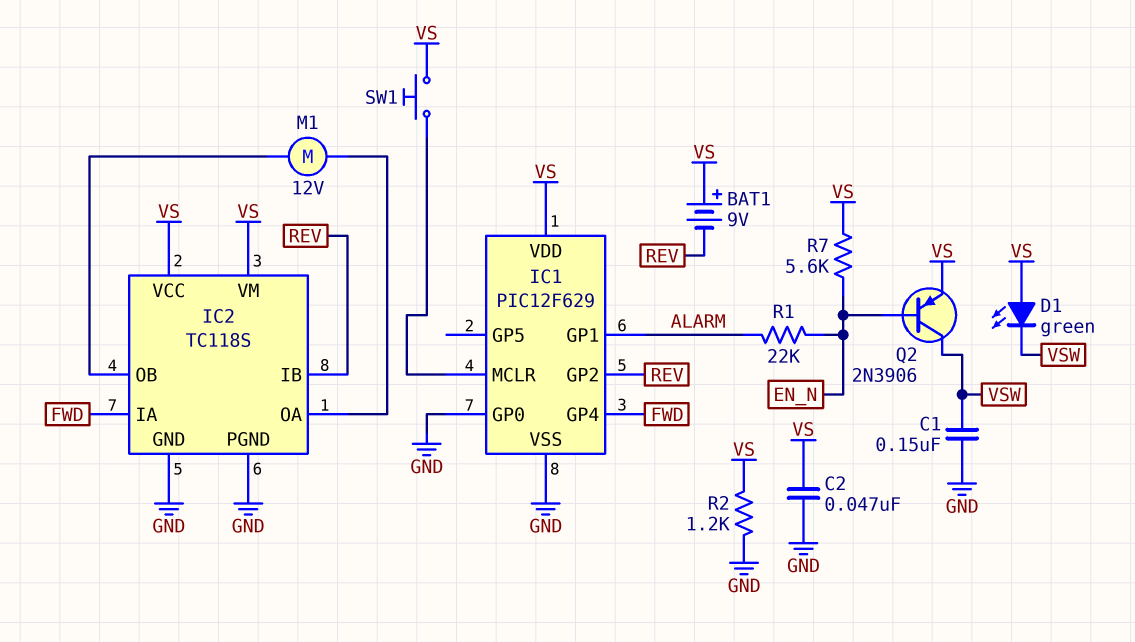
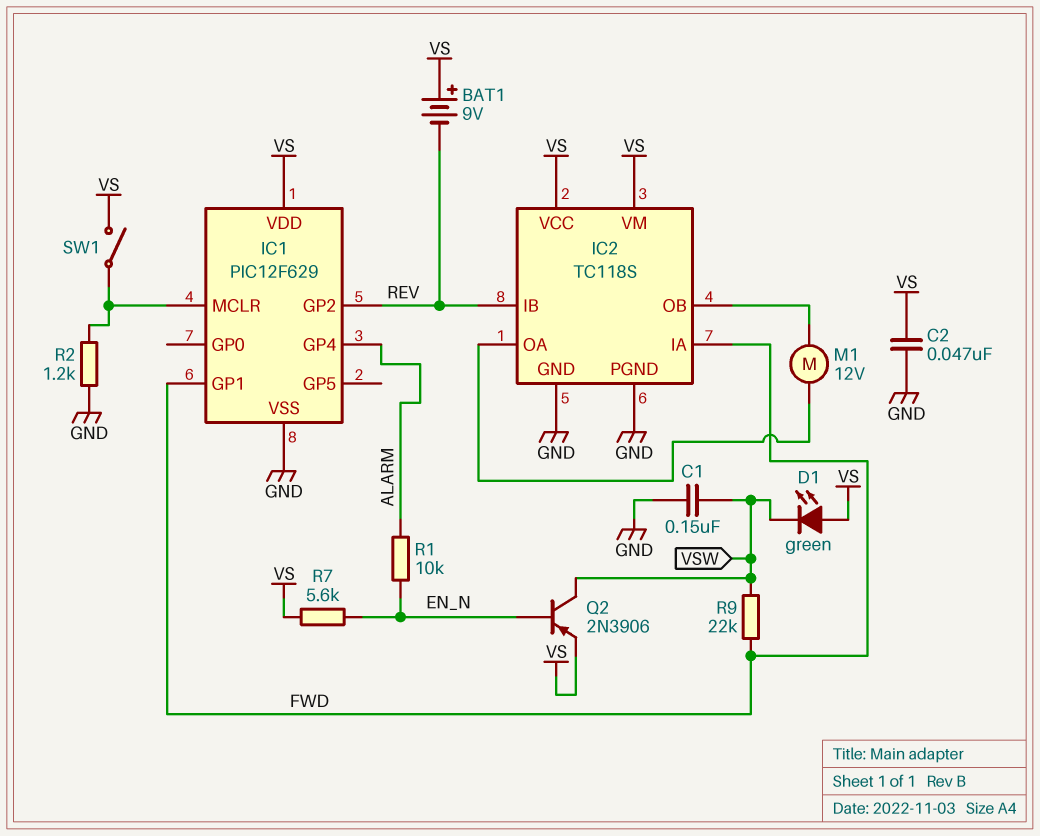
IC1 pin GP0: GND -> none
IC1 pin GP1: ALARM -> FWD
IC1 pin GP4: FWD -> ALARM
R1: 22k (ALARM, EN_N) -> 10k (ALARM, EN_N)
R2: 1.2k (GND, VS) -> 1.2k (GND, IC1/MCLR)
R9: none -> 22k (FWD, VSW)
SW1: button (IC1/MCLR, VS) -> switch (IC1/MCLR, VS)

